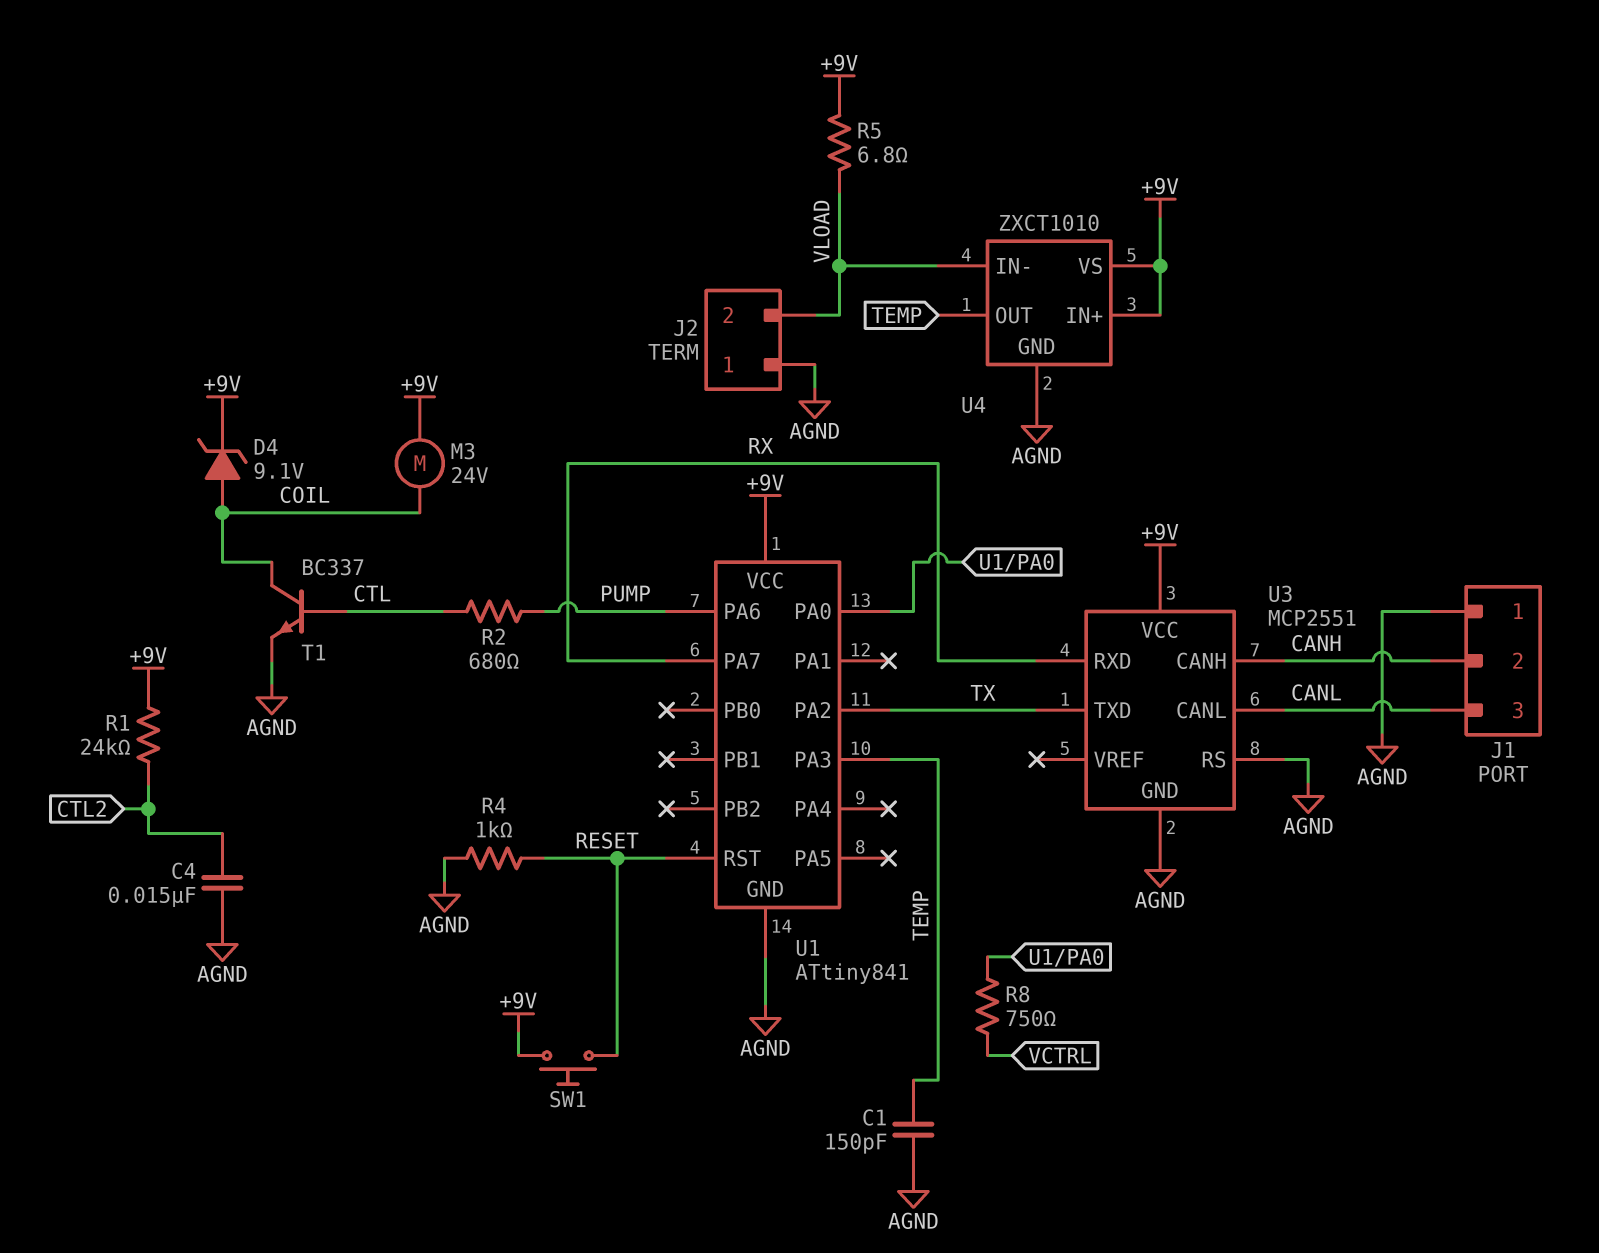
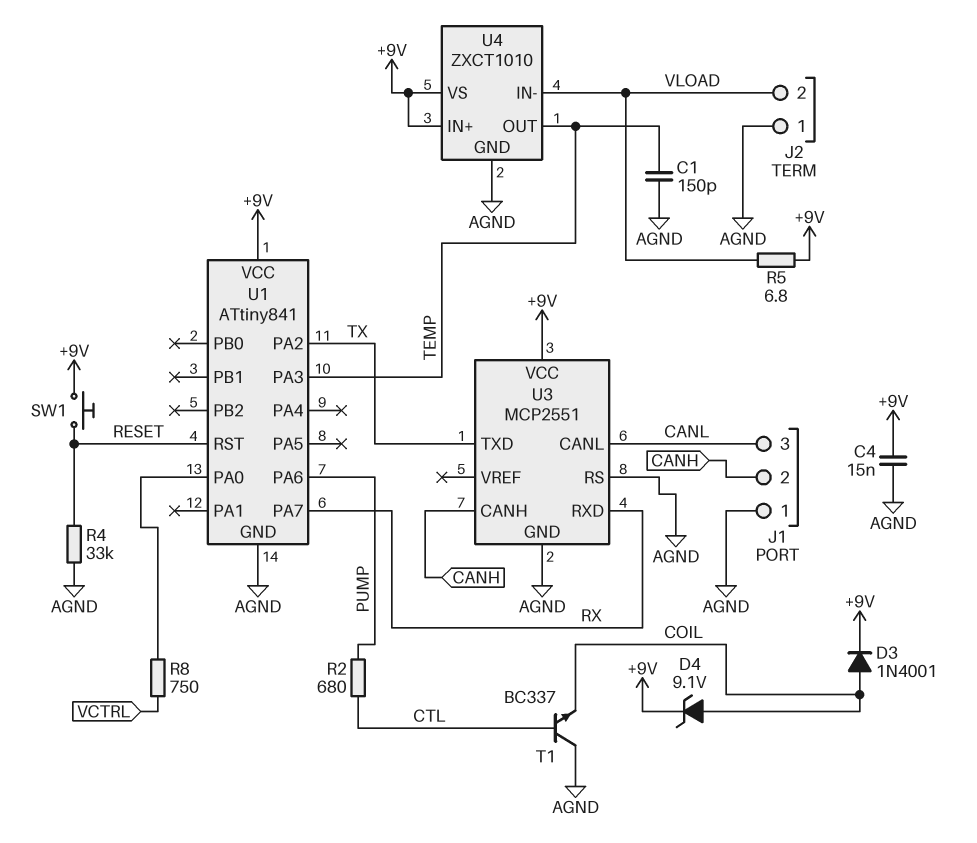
C4: 15nF (AGND, CTL2) -> 15nF (+9V, AGND)
D3: none -> diode 1N4001 (A COIL, K +9V)
M3: motor 24V (+9V, COIL) -> none
R1: 24k (+9V, CTL2) -> none
R4: 1k (AGND, RESET) -> 33k (AGND, RESET)
T1: NPN BC337 (B CTL, C COIL, E AGND) -> NPN BC337 (B CTL, C AGND, E COIL)

